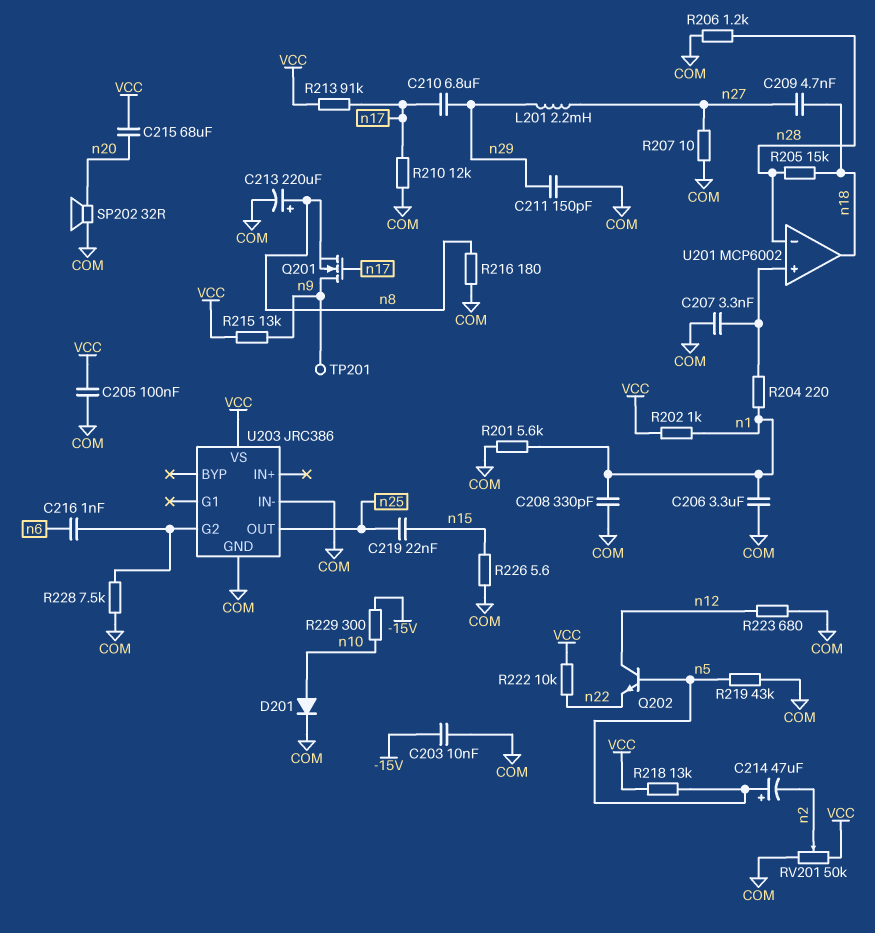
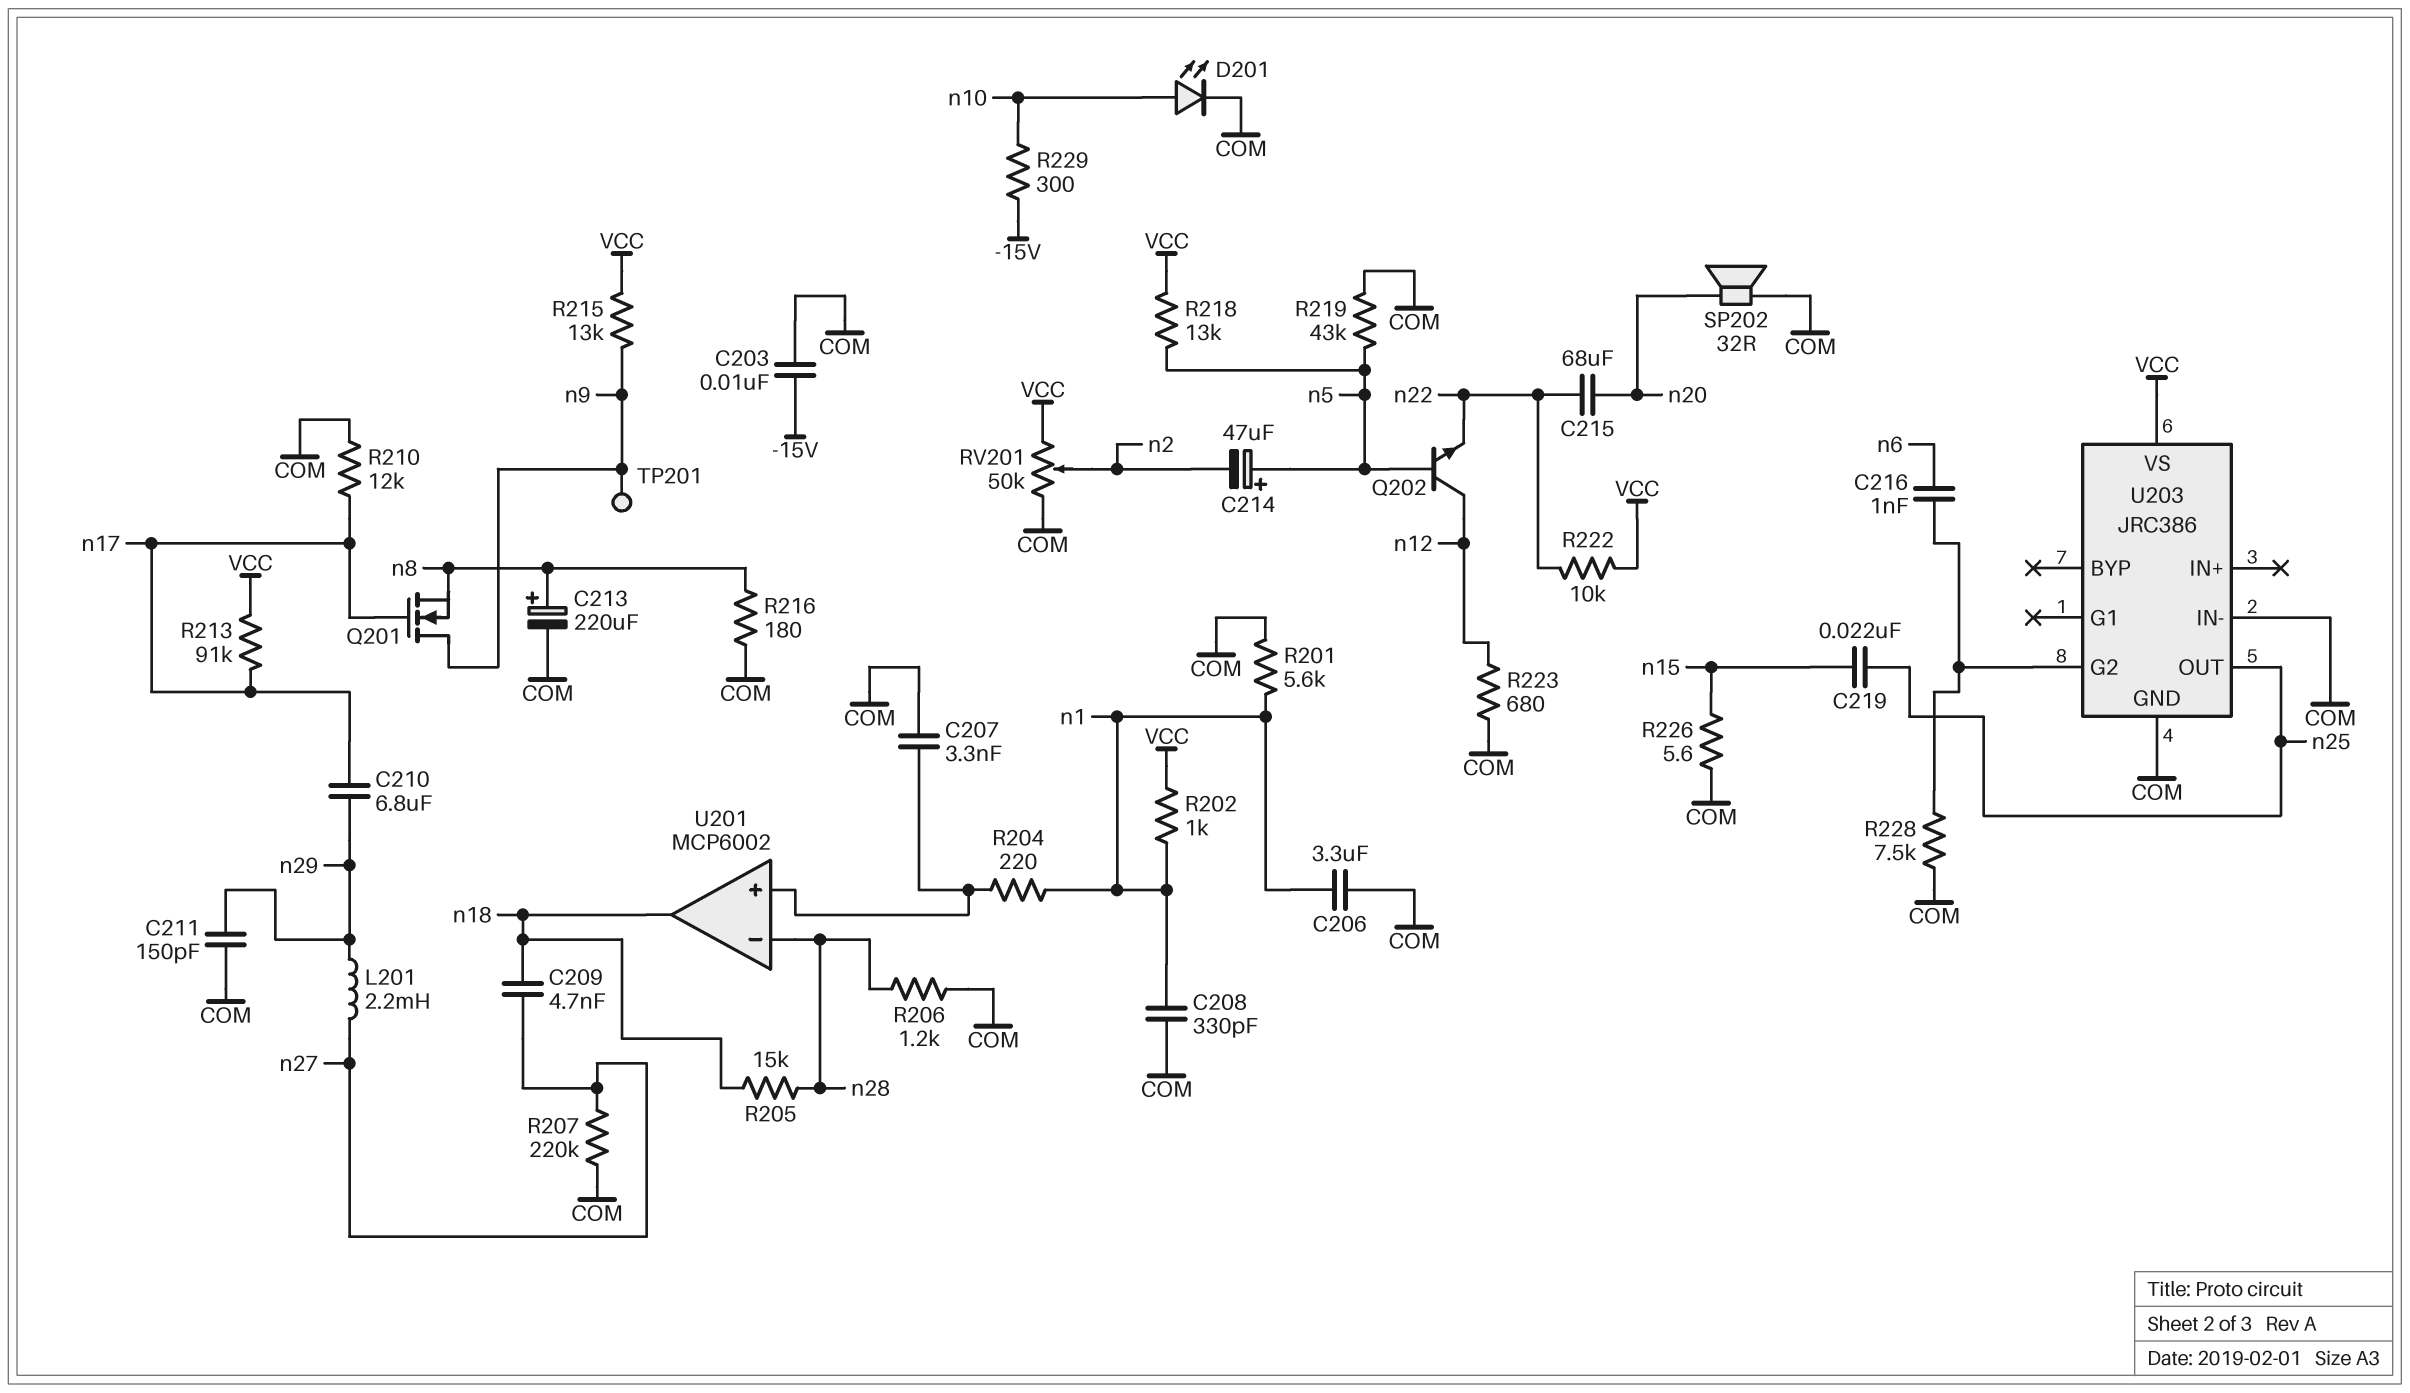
C205: 100nF (COM, VCC) -> none
C215: 68uF (VCC, n20) -> 68uF (n20, n22)
D201: diode (A n10, K COM) -> LED (A n10, K COM)
R207: 10 (COM, n27) -> 220k (COM, n27)

